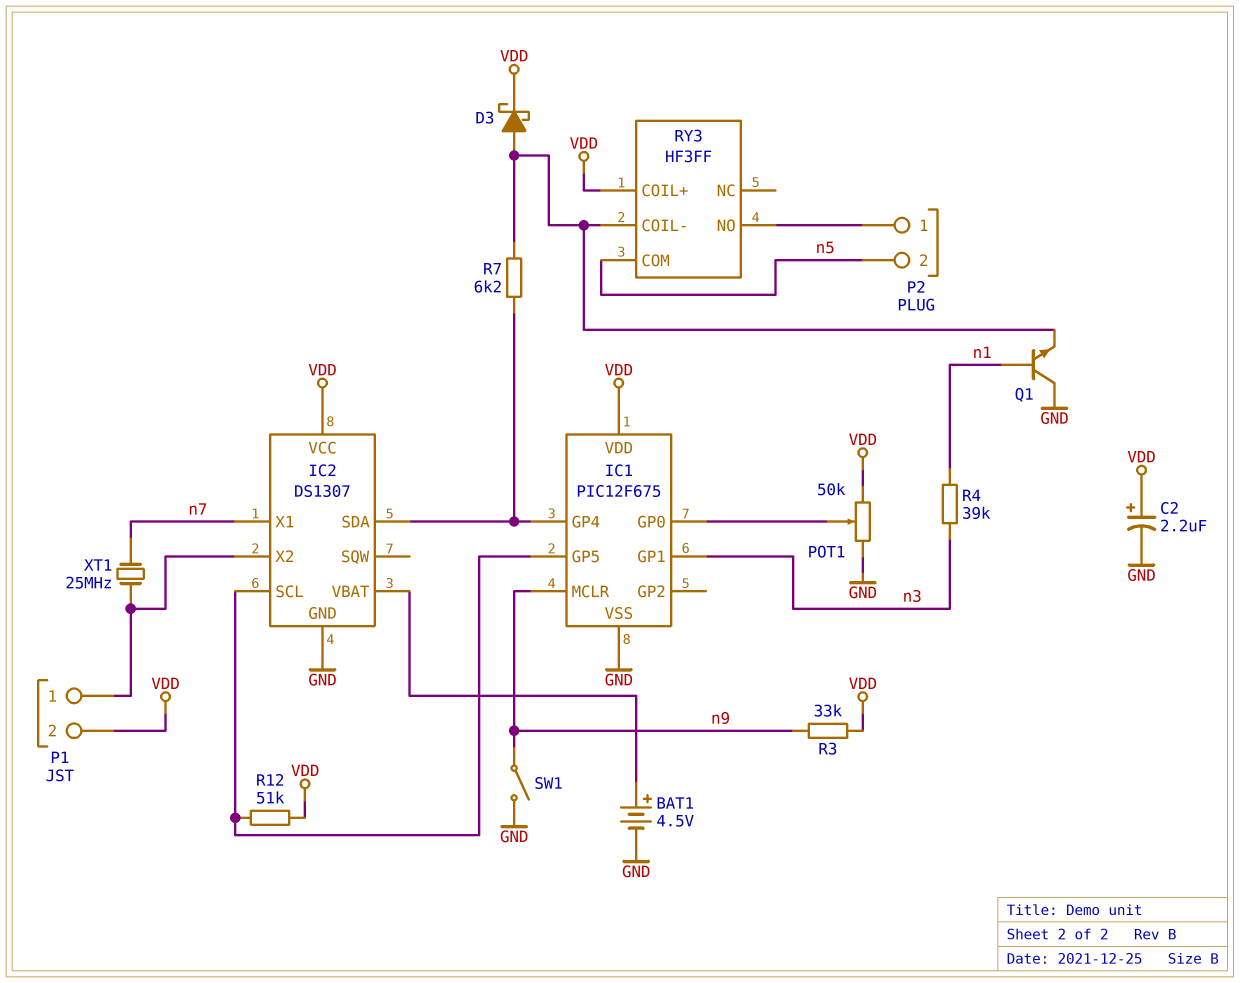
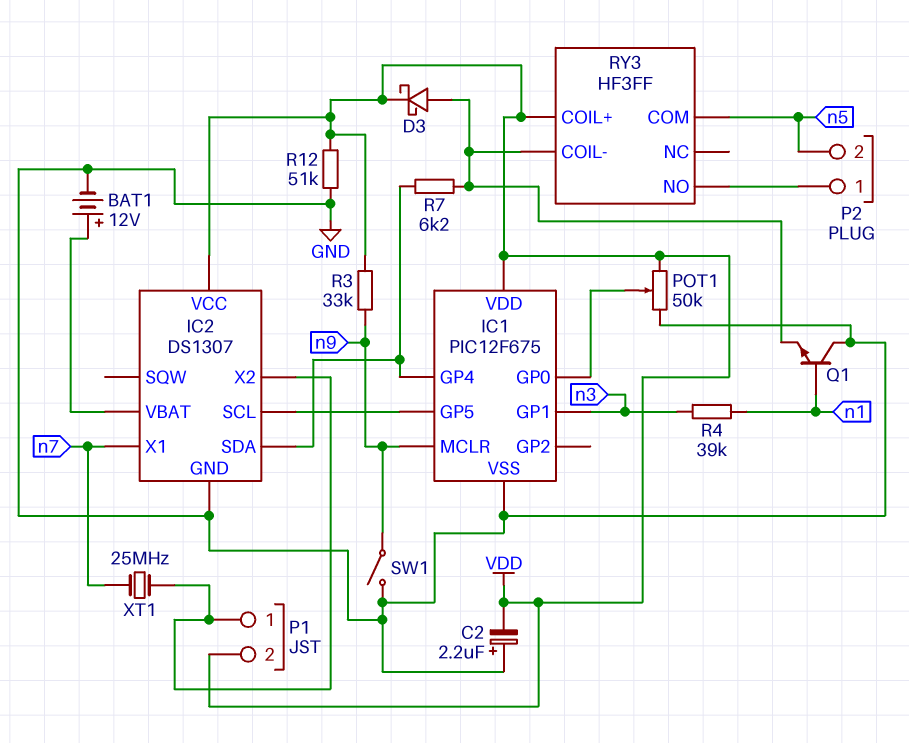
BAT1: 4.5V (plus IC2/VBAT, minus GND) -> 12V (plus IC2/VBAT, minus GND)
C2: 2.2uF (plus VDD, minus GND) -> 2.2uF (plus GND, minus VDD)
R12: 51k (IC1/GP5, VDD) -> 51k (GND, VDD)

